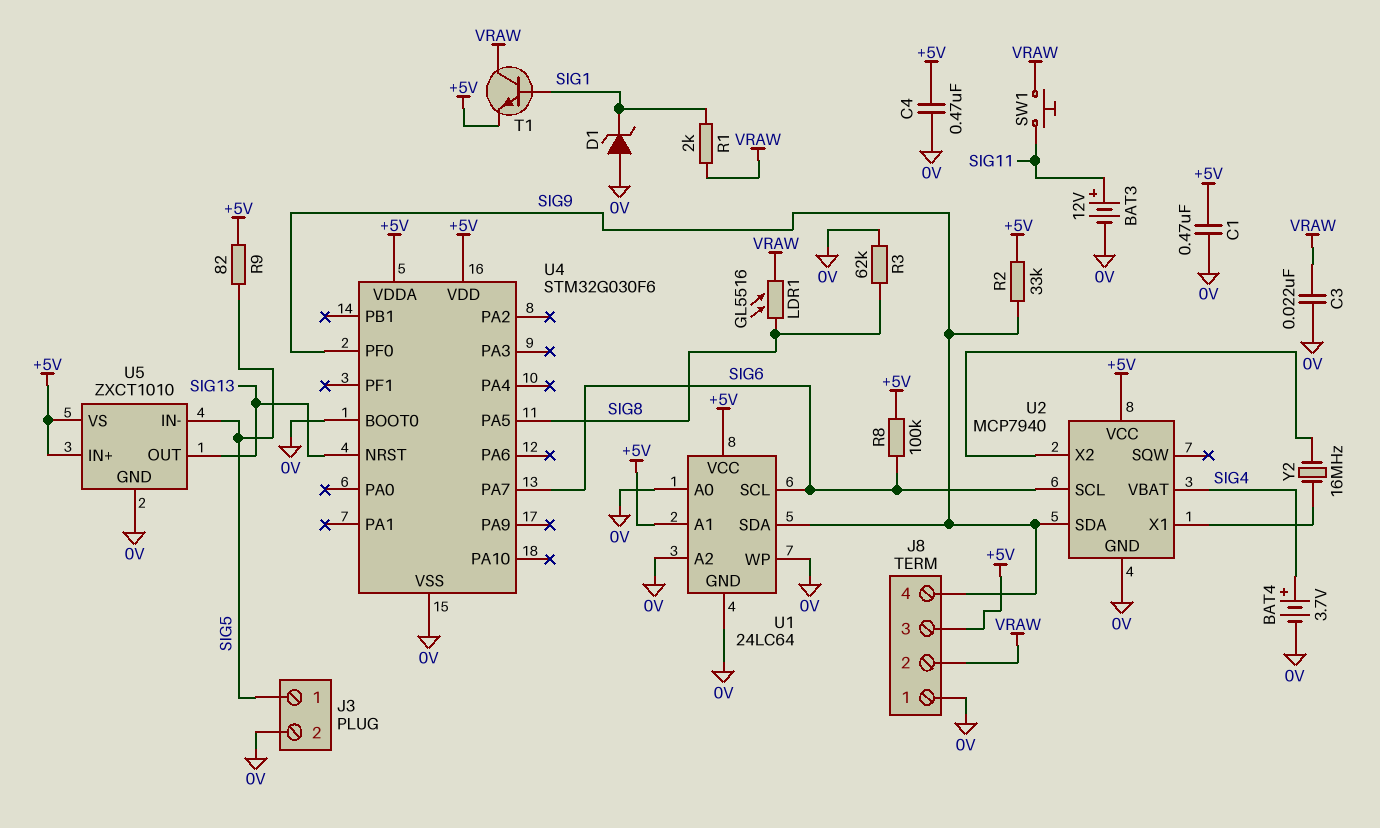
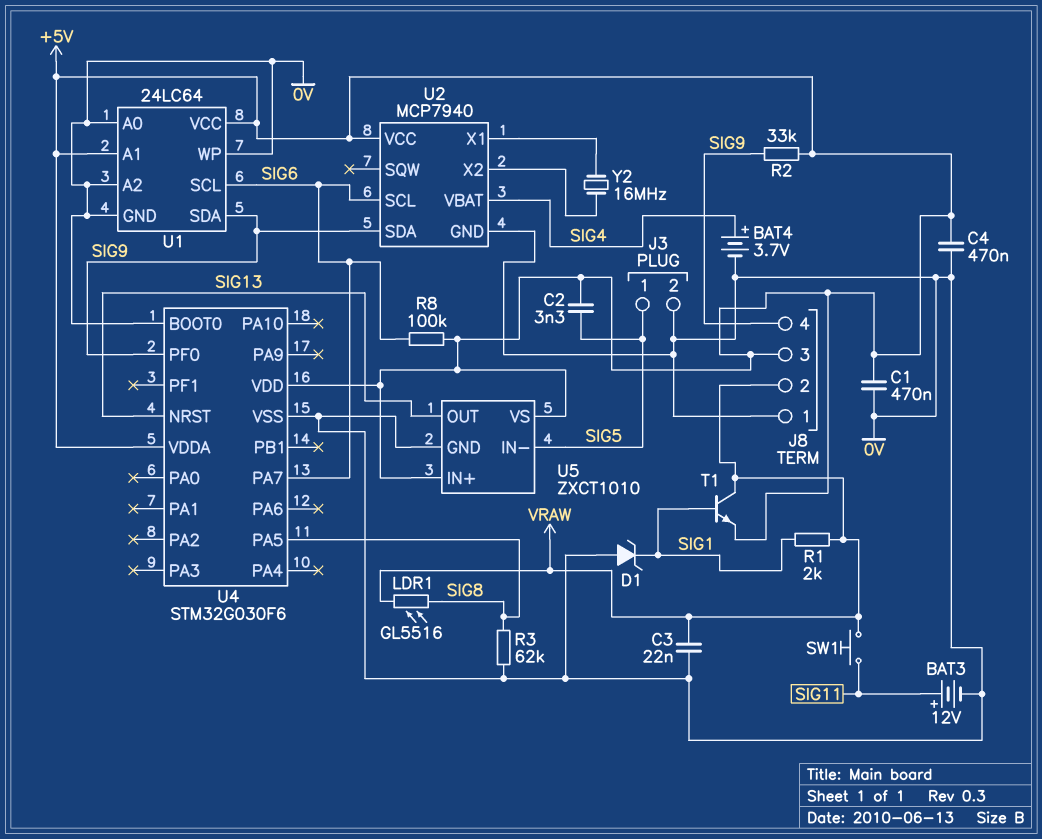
C2: none -> 3.3nF (+5V, SIG5)
R9: 82 (+5V, SIG5) -> none

